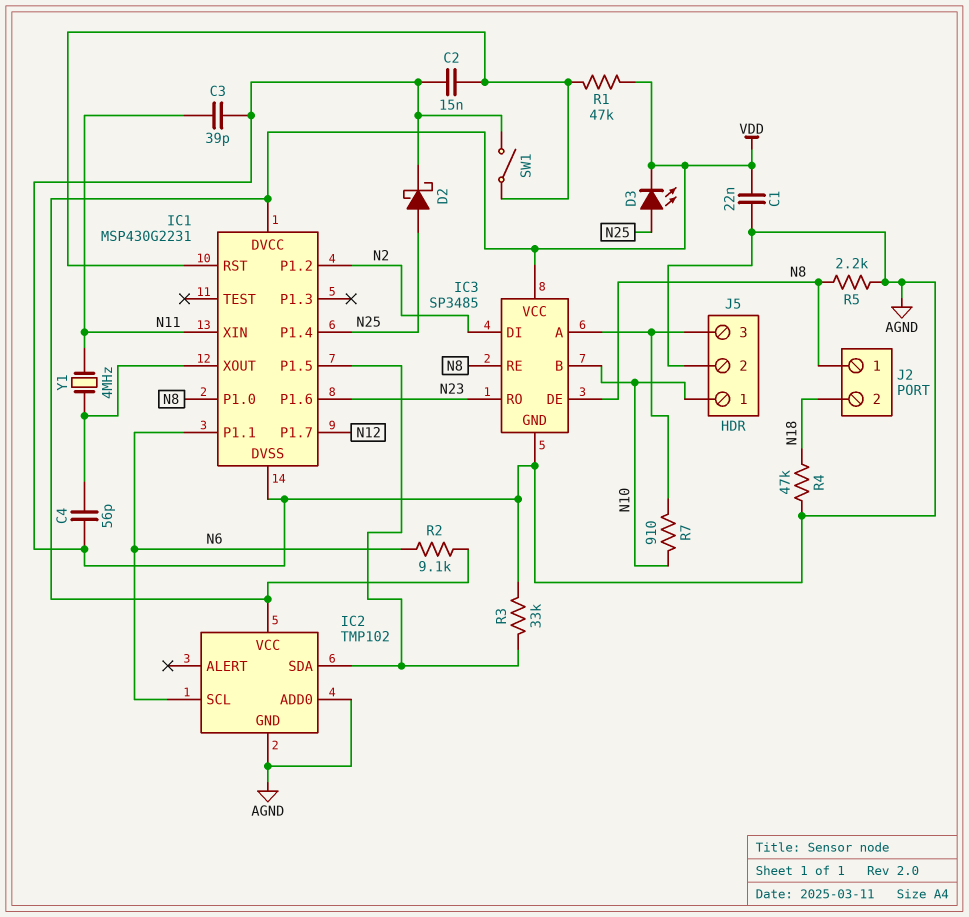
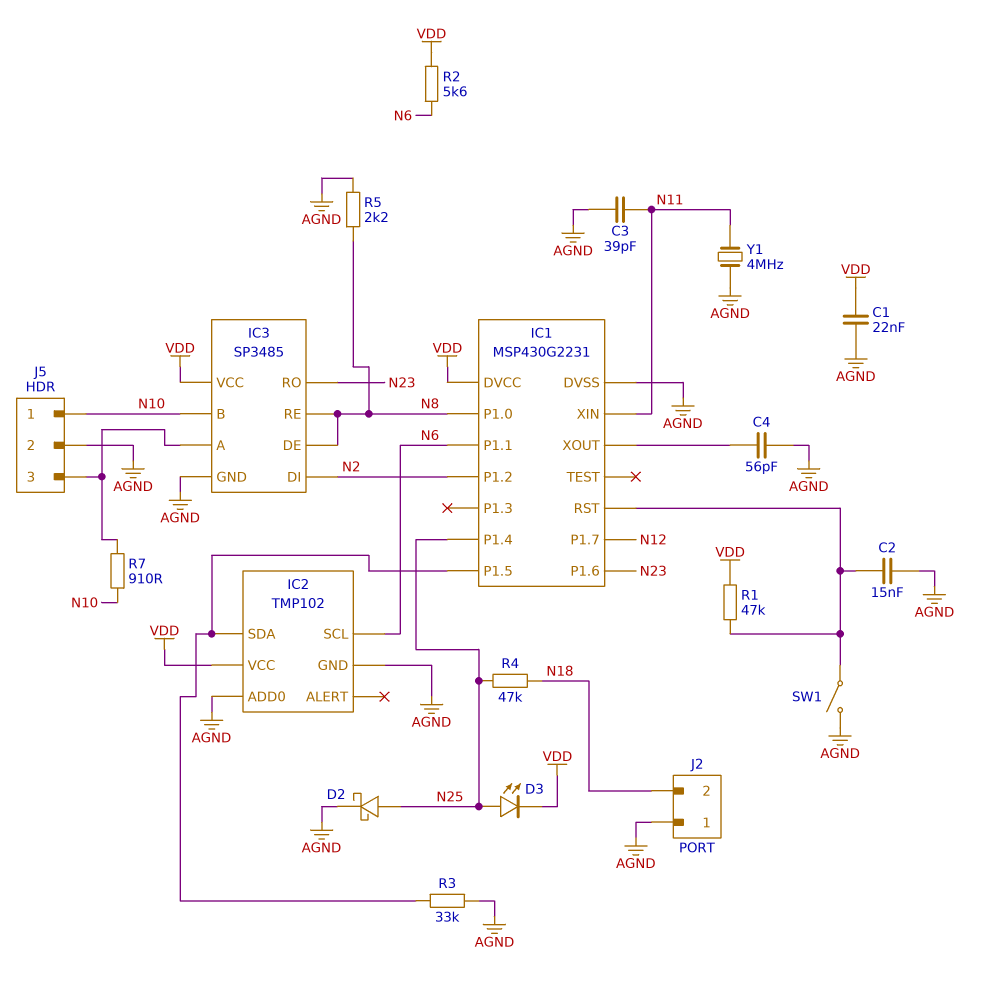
J2 pin 1: N8 -> AGND
R2: 9.1k (N6, VDD) -> 5.6k (N6, VDD)
R4: 47k (AGND, N18) -> 47k (N18, N25)
Y1: 4MHz (IC1/XOUT, N11) -> 4MHz (AGND, N11)

